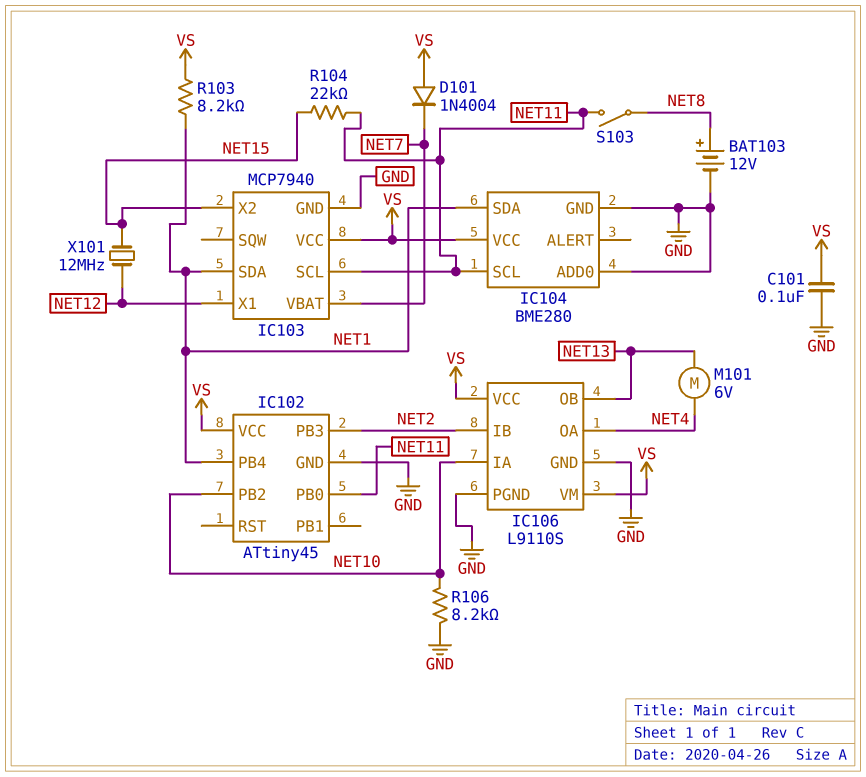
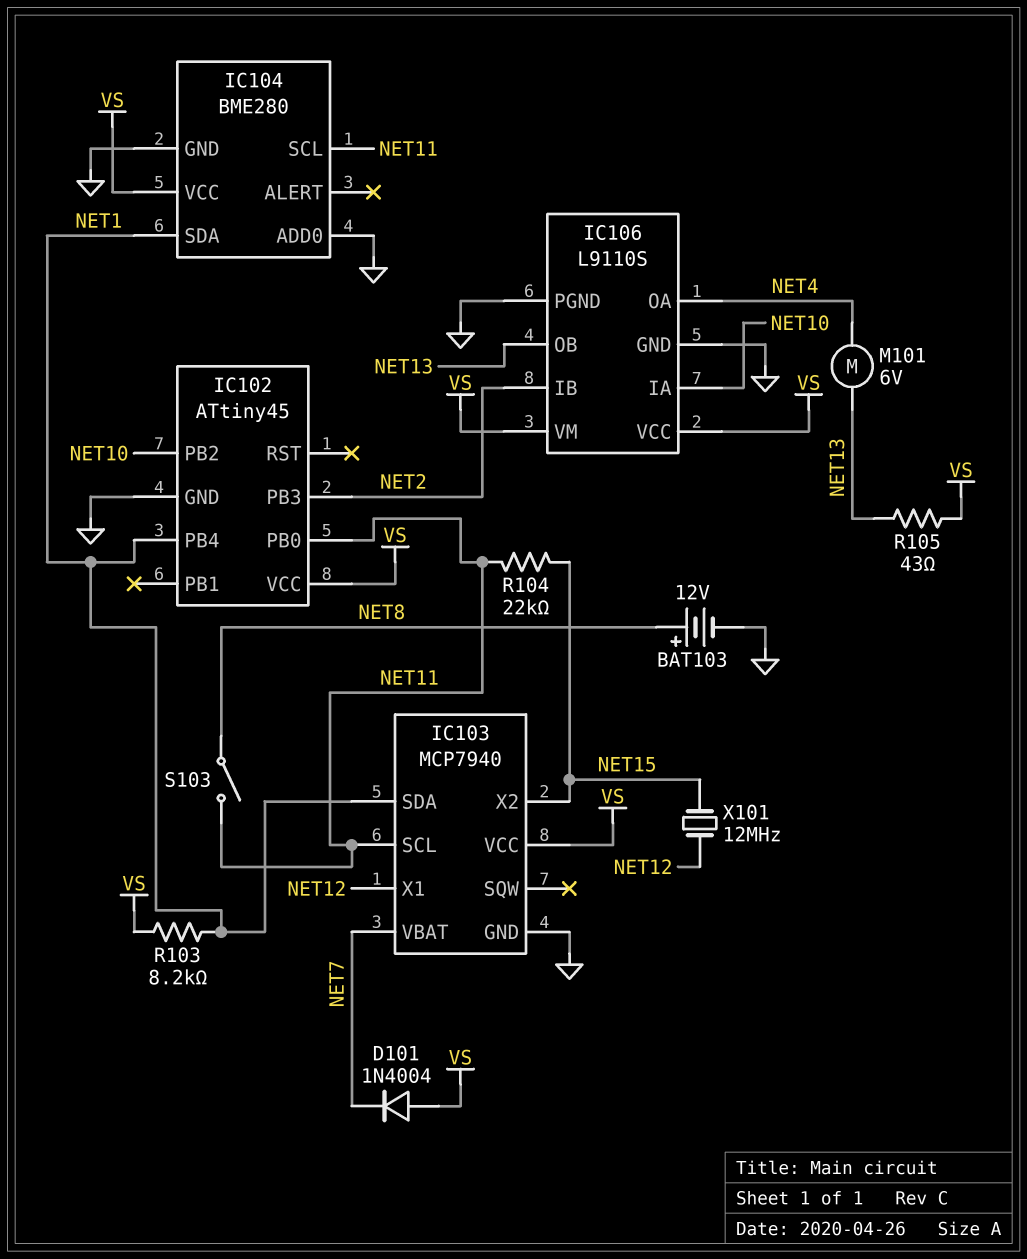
C101: 100nF (GND, VS) -> none
R105: none -> 43 (NET13, VS)
R106: 8.2k (GND, NET10) -> none

